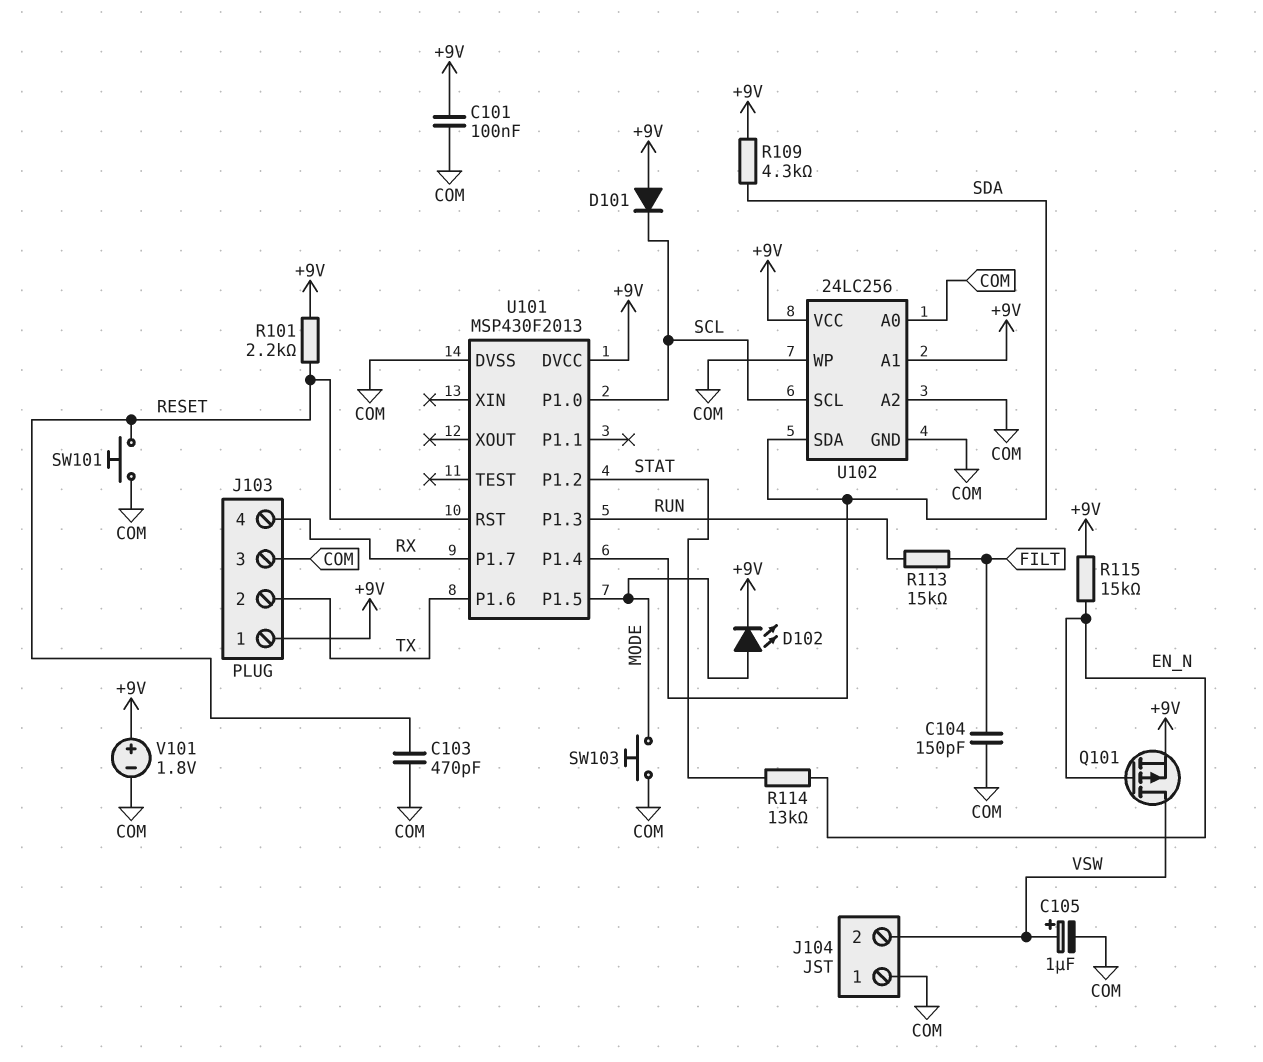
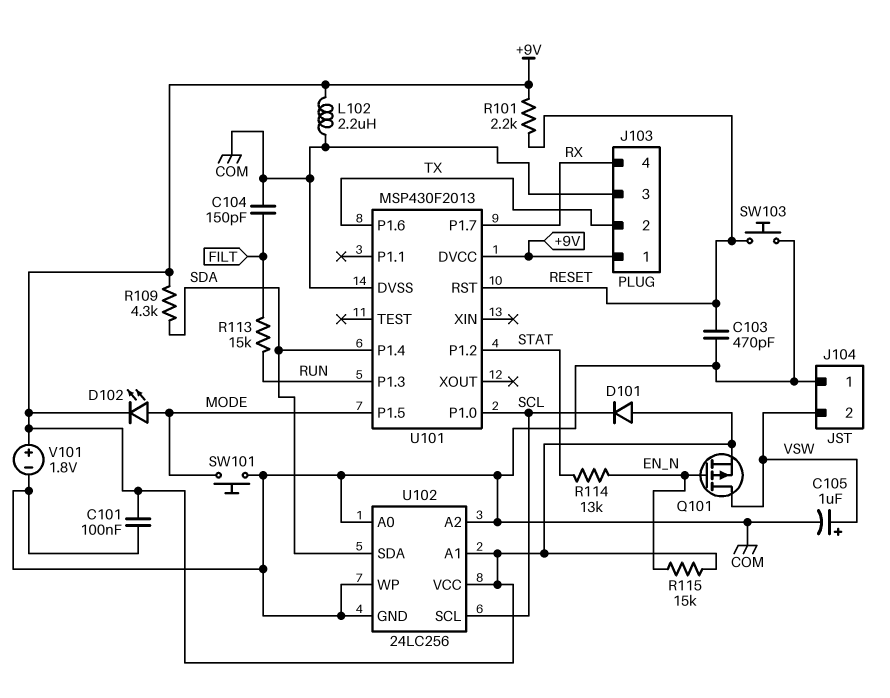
L102: none -> 2.2uH (+9V, COM)
SW101: button (COM, RESET) -> button (COM, MODE)
SW103: button (COM, MODE) -> button (COM, RESET)

